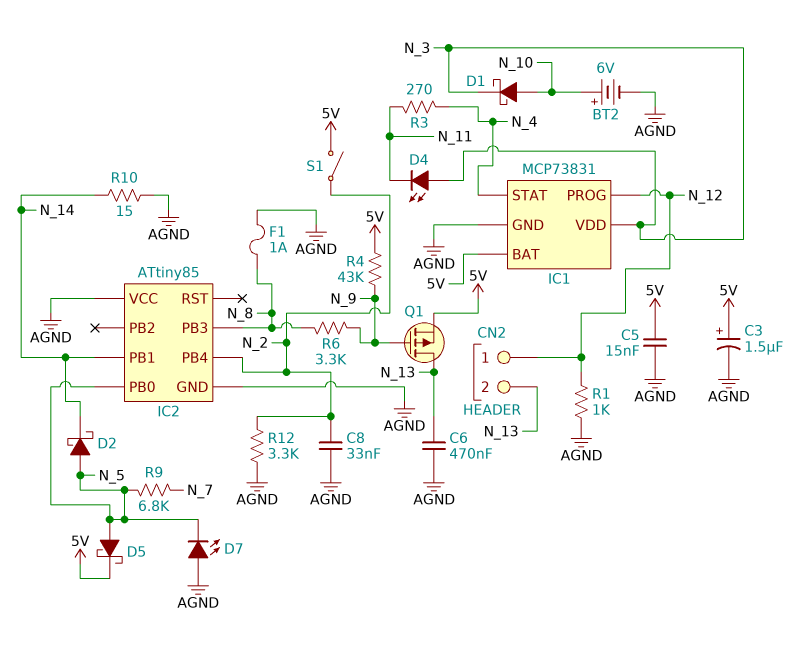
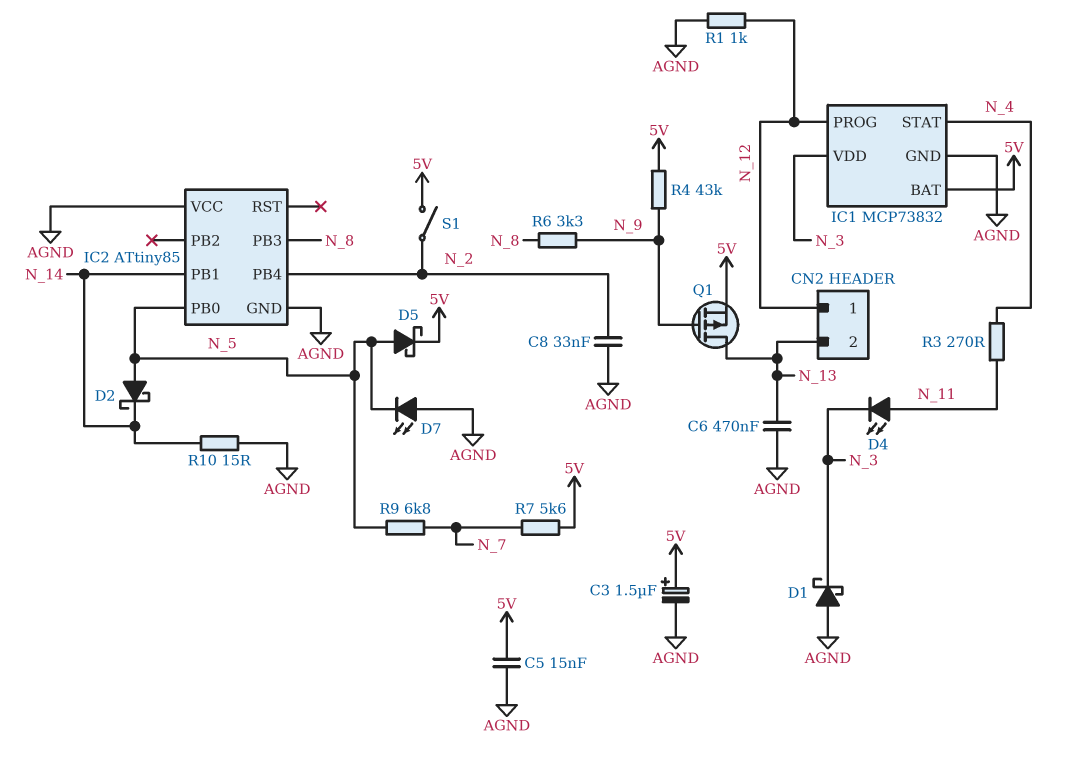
BT2: 6V (plus N_10, minus AGND) -> none
D1: schottky (A N_10, K N_3) -> schottky (A AGND, K N_3)
D4: LED (A N_3, K N_11) -> LED (A N_11, K N_3)
F1: 1A (AGND, N_8) -> none
IC1: MCP73831 -> MCP73832
R7: none -> 5.6k (5V, N_7)
R12: 3.3k (AGND, N_2) -> none

